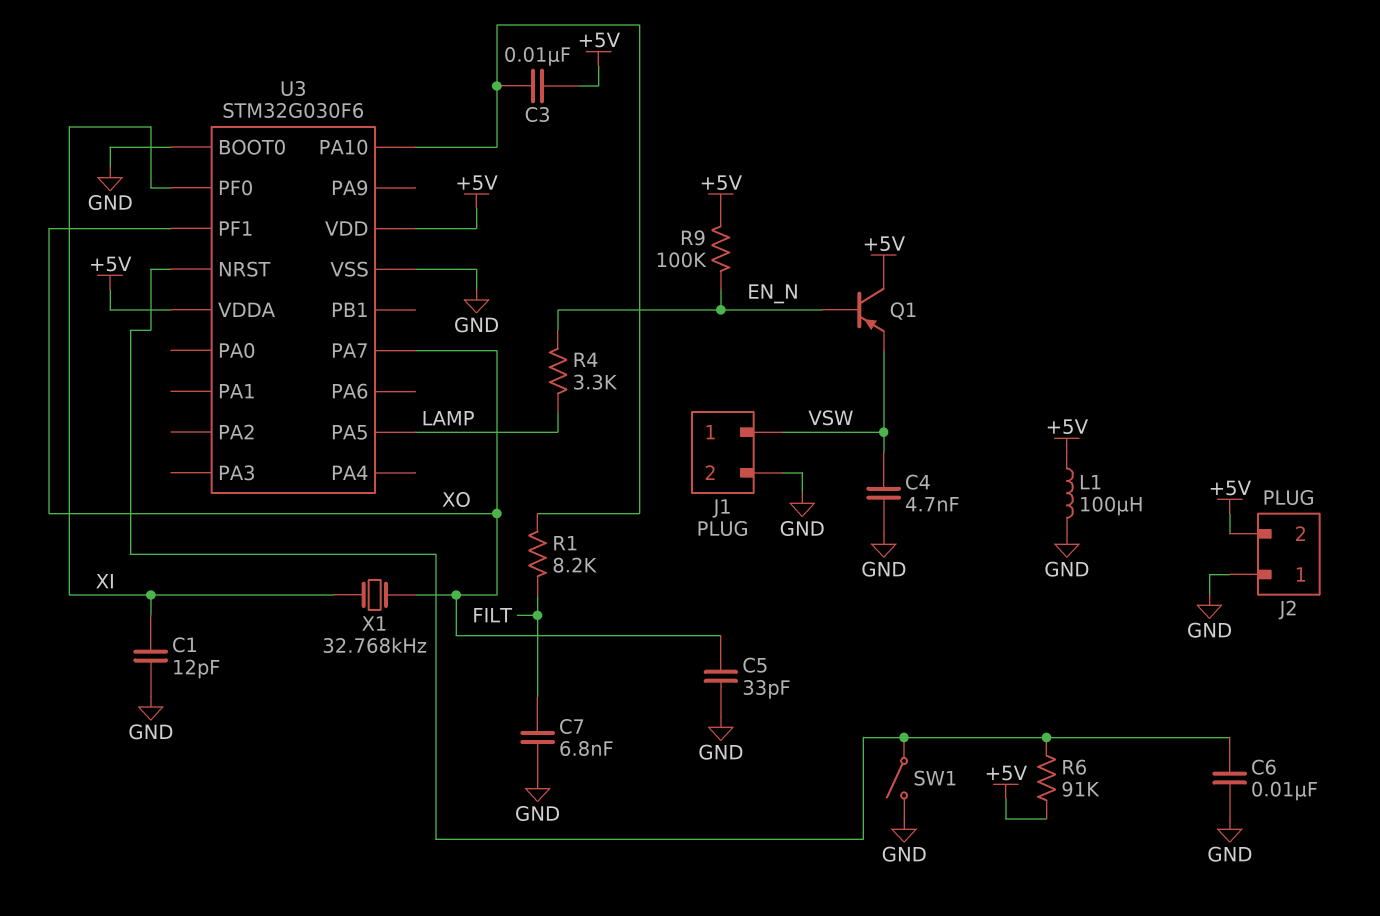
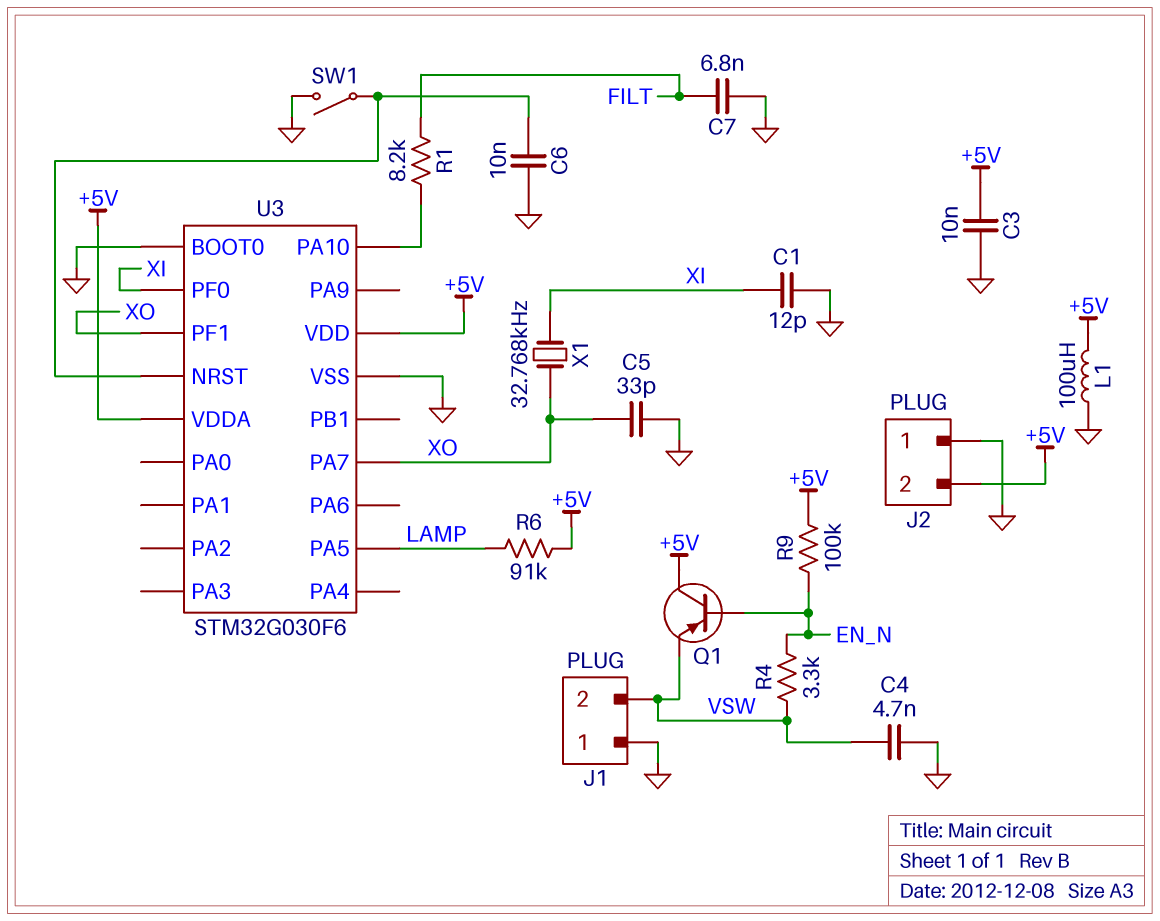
C3: 10nF (+5V, U3/PA10) -> 10nF (+5V, GND)
J1 pin 1: VSW -> GND
J1 pin 2: GND -> VSW
R4: 3.3k (EN_N, LAMP) -> 3.3k (EN_N, VSW)
R6: 91k (+5V, U3/NRST) -> 91k (+5V, LAMP)

